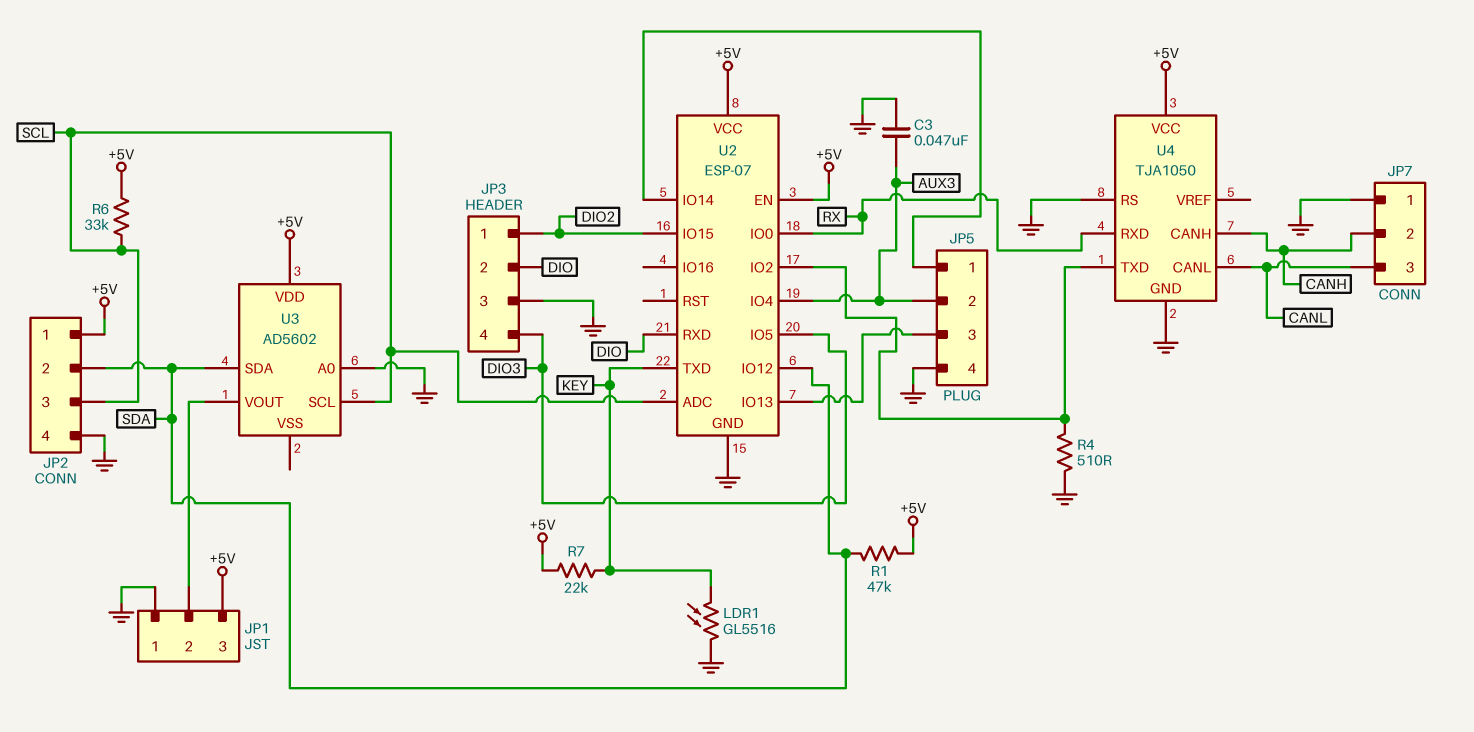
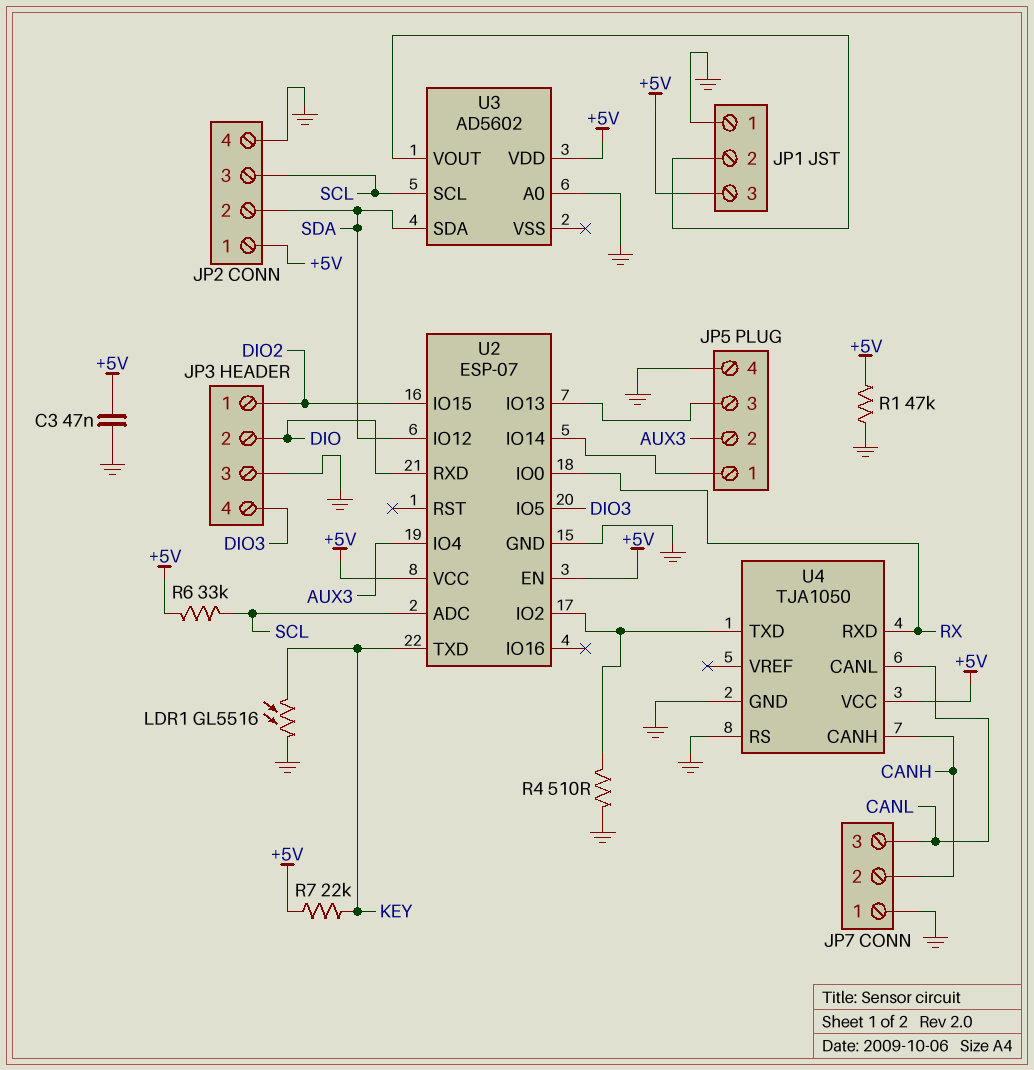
C3: 47nF (AUX3, GND) -> 47nF (+5V, GND)
R1: 47k (+5V, SDA) -> 47k (+5V, GND)

